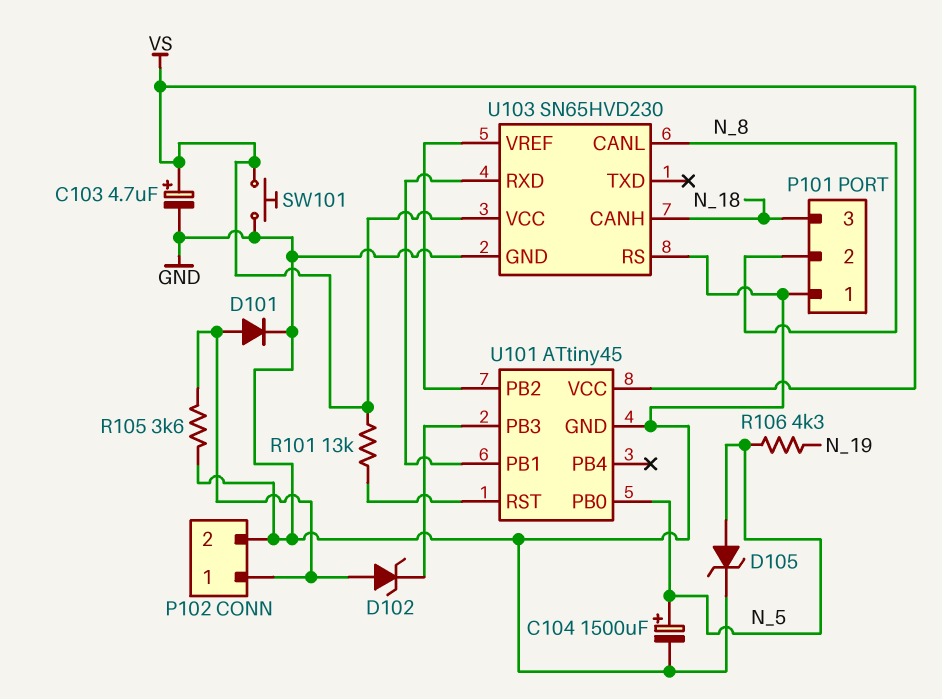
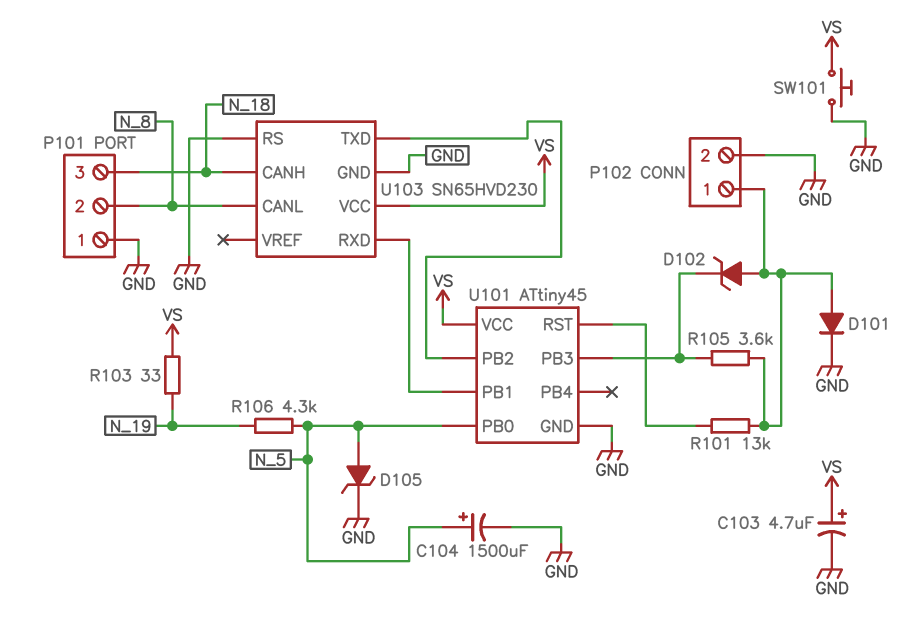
R101: 13k (U101/RST, VS) -> 13k (P102/1, U101/RST)
R103: none -> 33 (N_19, VS)
R105: 3.6k (GND, P102/1) -> 3.6k (P102/1, U101/PB3)
U103 pin TXD: none -> U101/PB2
U103 pin VREF: U101/PB2 -> none

